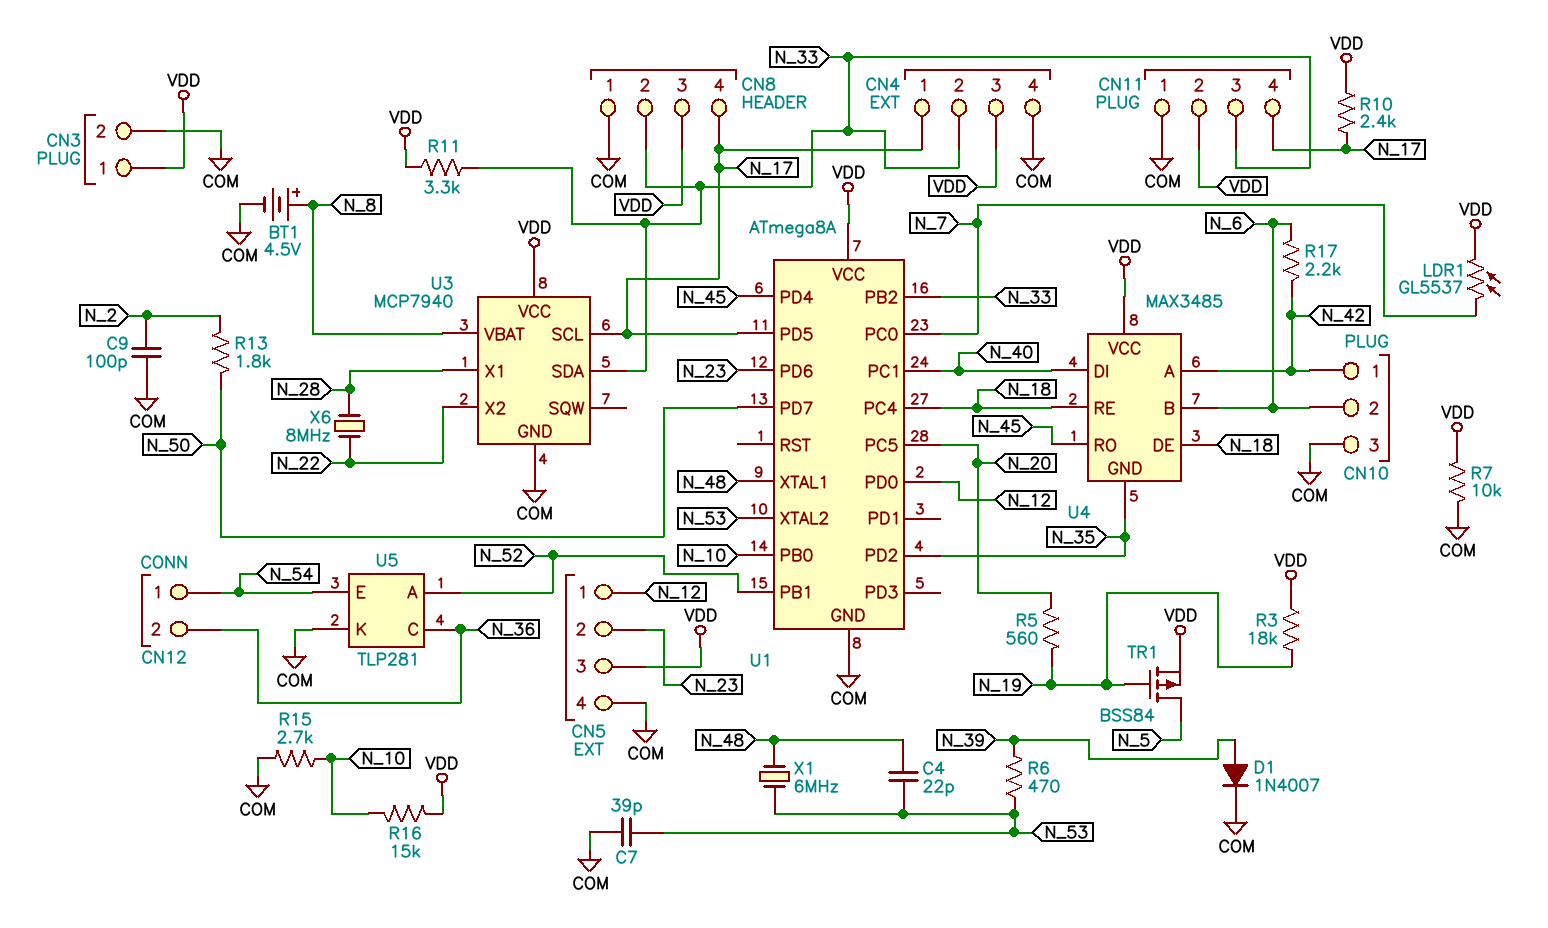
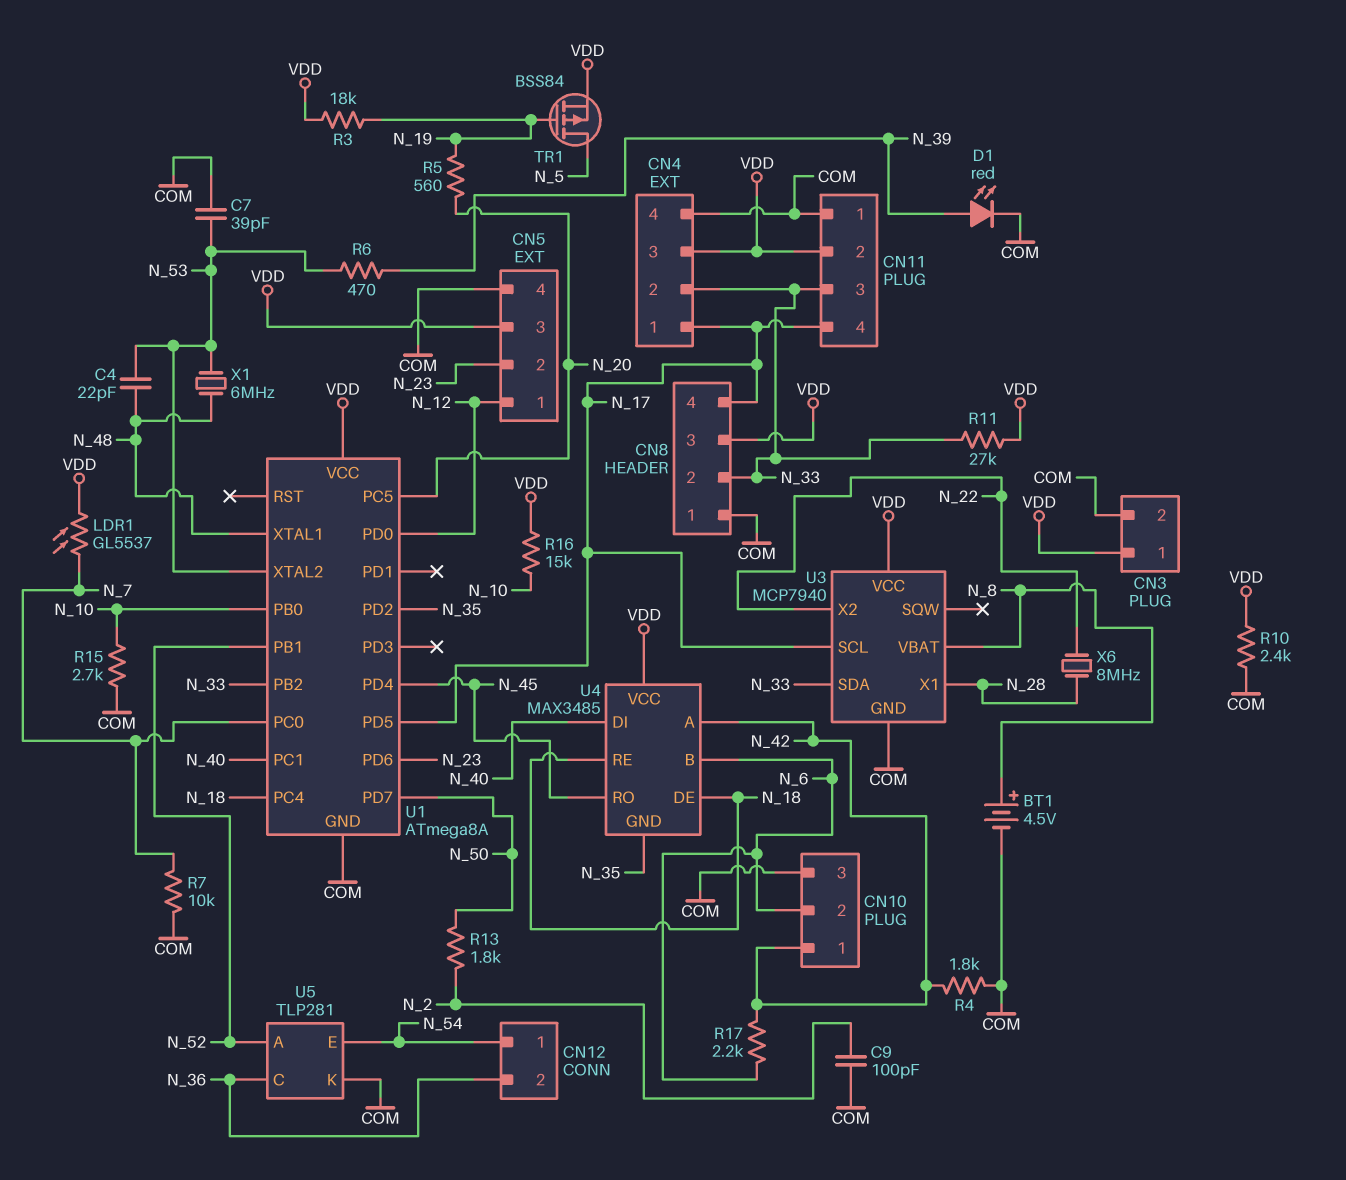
D1: diode 1N4007 (A N_39, K COM) -> LED red (A N_39, K COM)
R4: none -> 1.8k (COM, N_42)
R7: 10k (COM, VDD) -> 10k (COM, N_7)
R10: 2.4k (N_17, VDD) -> 2.4k (COM, VDD)
R11: 3.3k (N_33, VDD) -> 27k (N_33, VDD)

